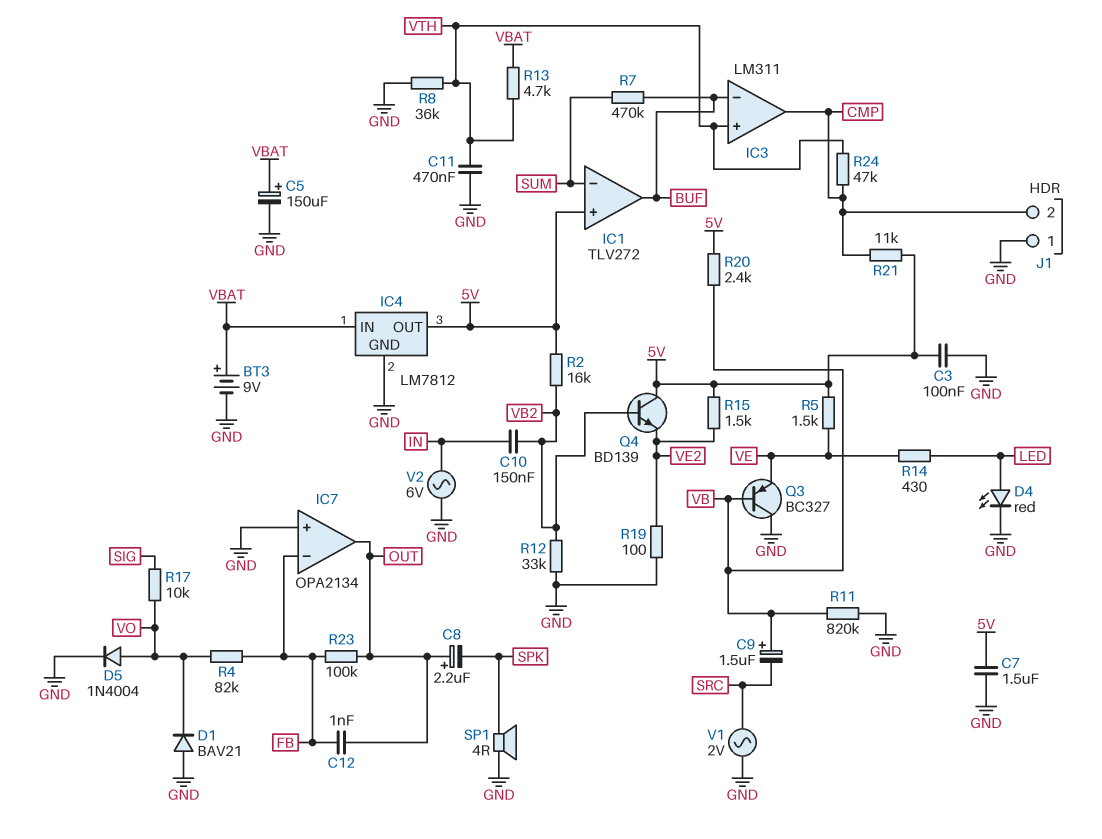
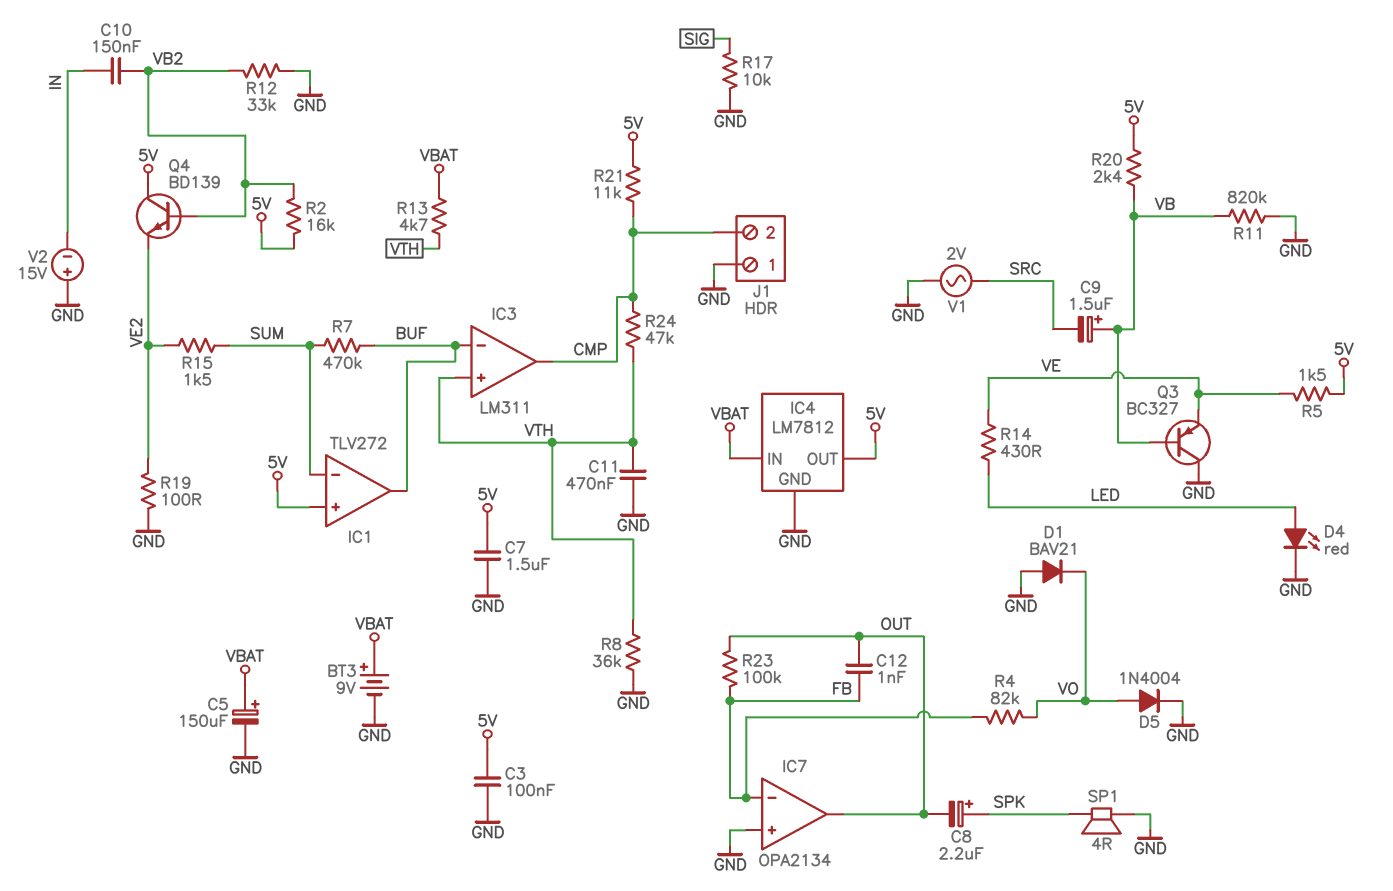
C8: 2.2uF (plus OUT, minus SPK) -> 2.2uF (plus SPK, minus OUT)
R15: 1.5k (5V, VE2) -> 1.5k (SUM, VE2)
R17: 10k (SIG, VO) -> 10k (GND, SIG)
V2: AC 6V (GND, IN) -> 15V (plus GND, minus IN)

